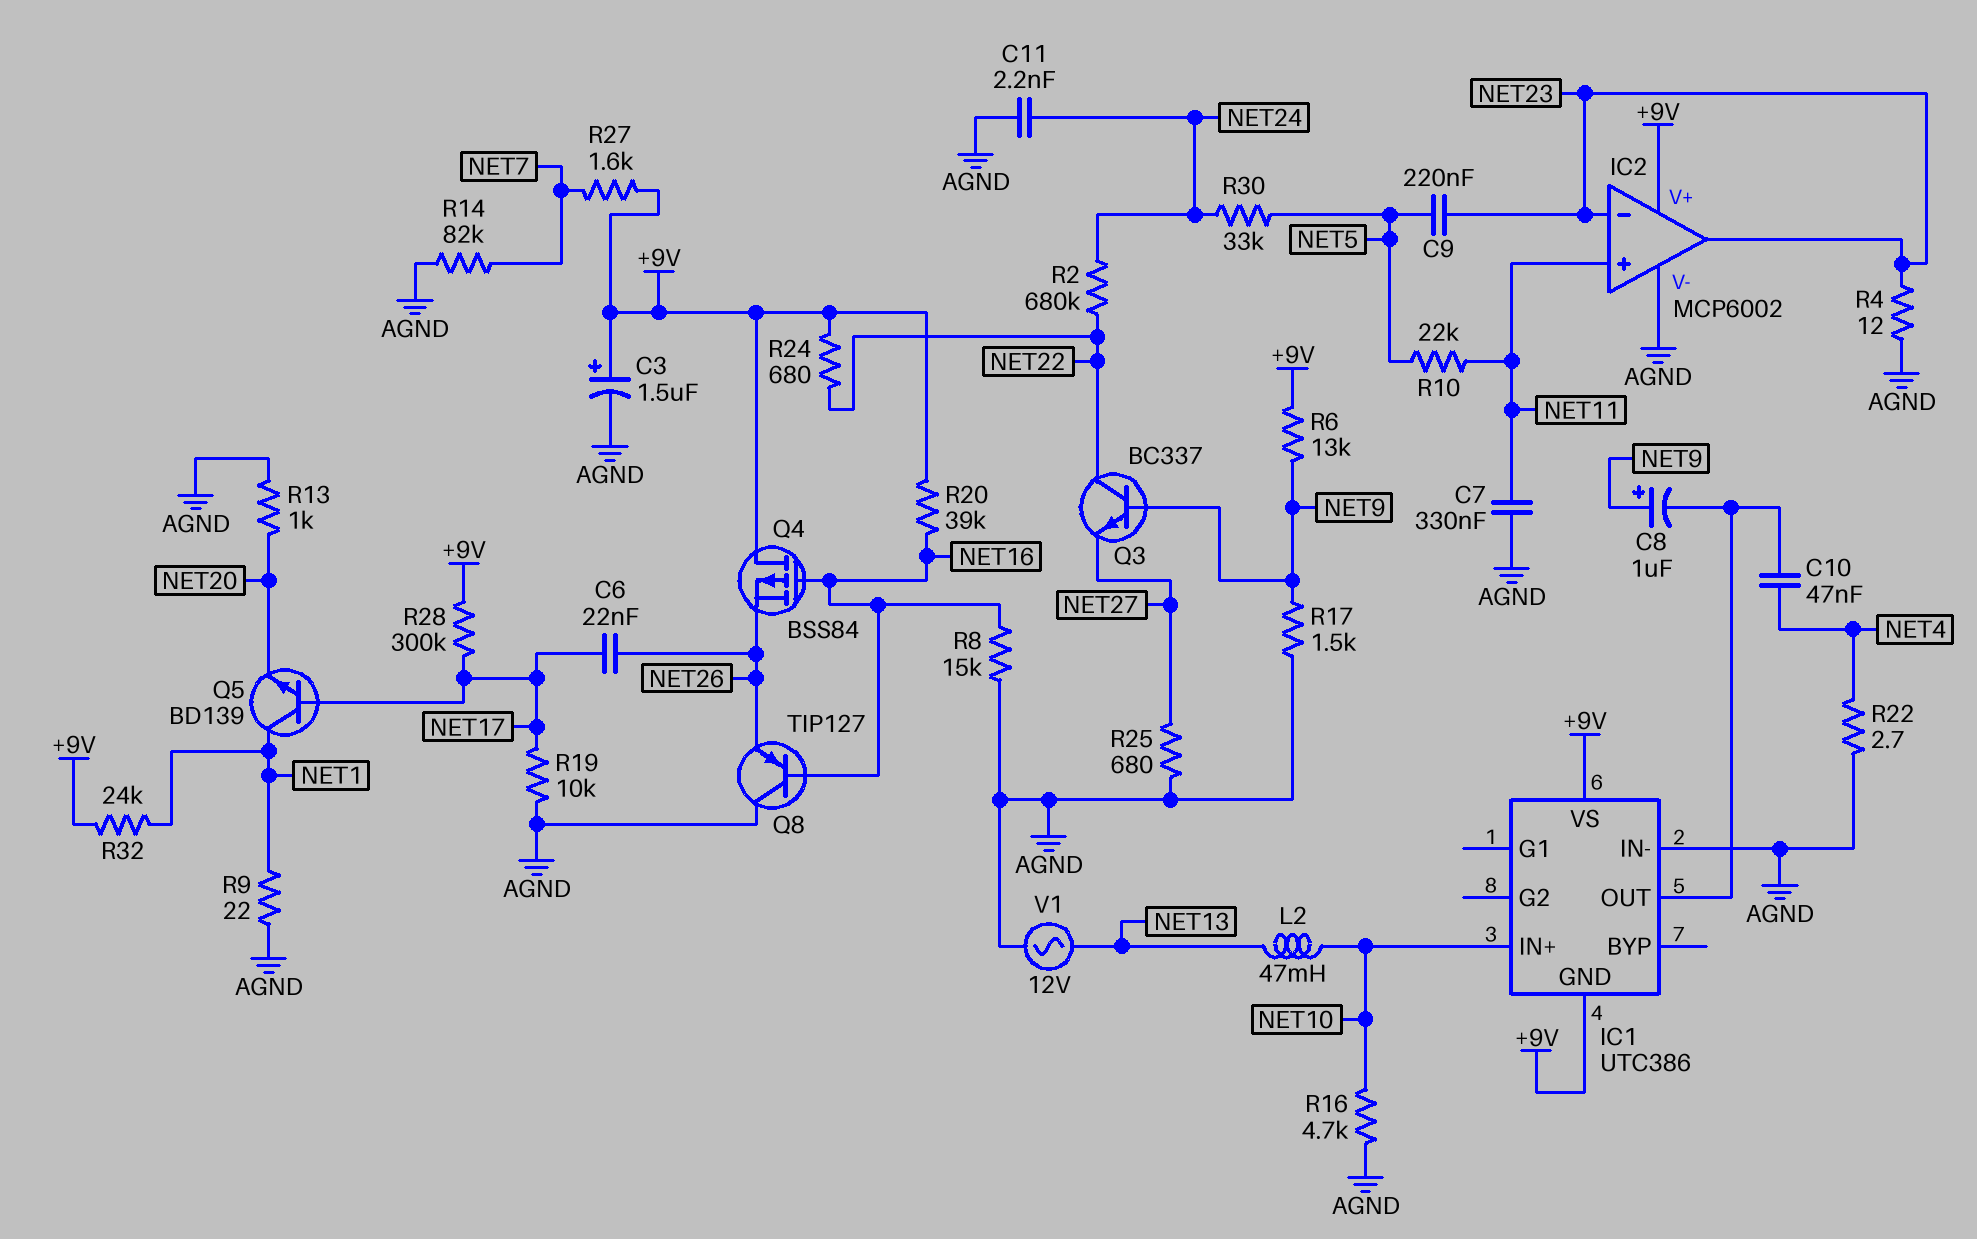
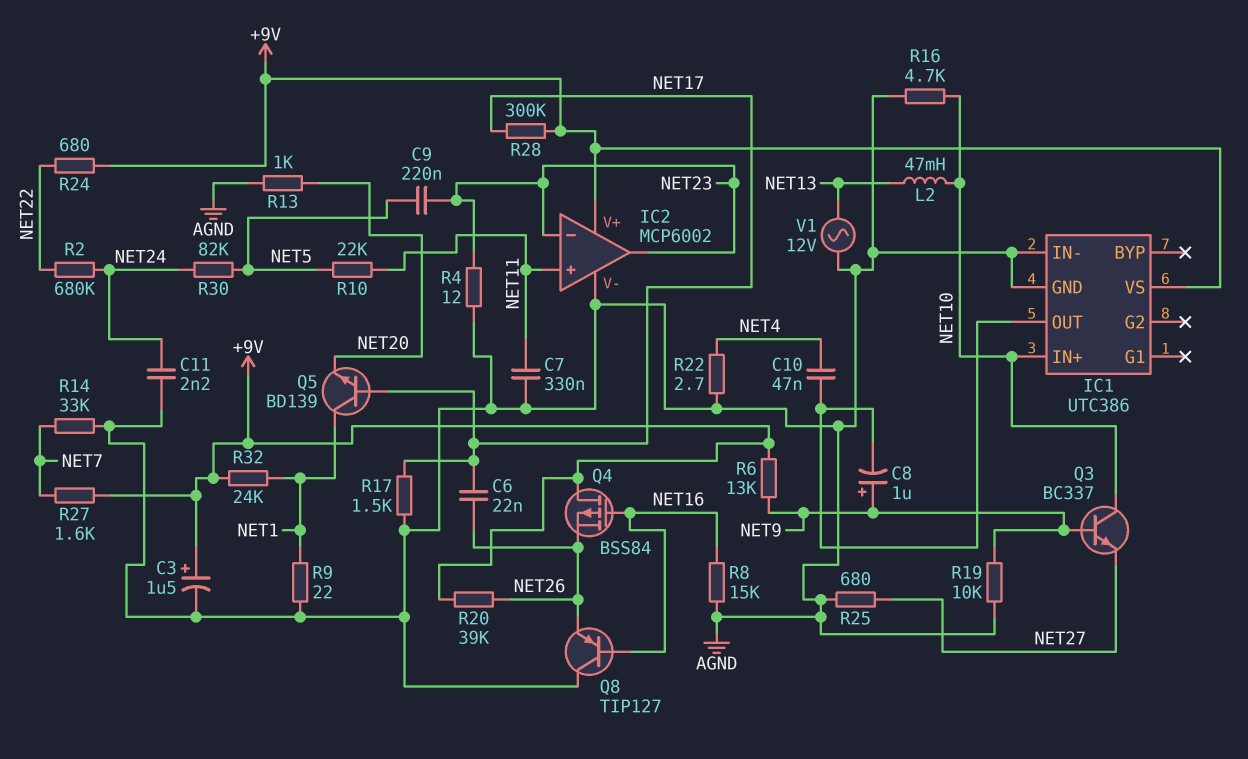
IC1 pin GND: +9V -> AGND
Q3: NPN BC337 (B NET9, C NET22, E NET27) -> NPN BC337 (B NET9, C NET10, E NET27)
R14: 82k (AGND, NET7) -> 33k (AGND, NET7)
R17: 1.5k (AGND, NET9) -> 1.5k (AGND, NET17)
R19: 10k (AGND, NET17) -> 10k (AGND, NET9)
R20: 39k (+9V, NET16) -> 39k (+9V, NET26)
R30: 33k (NET5, NET24) -> 82k (NET5, NET24)

